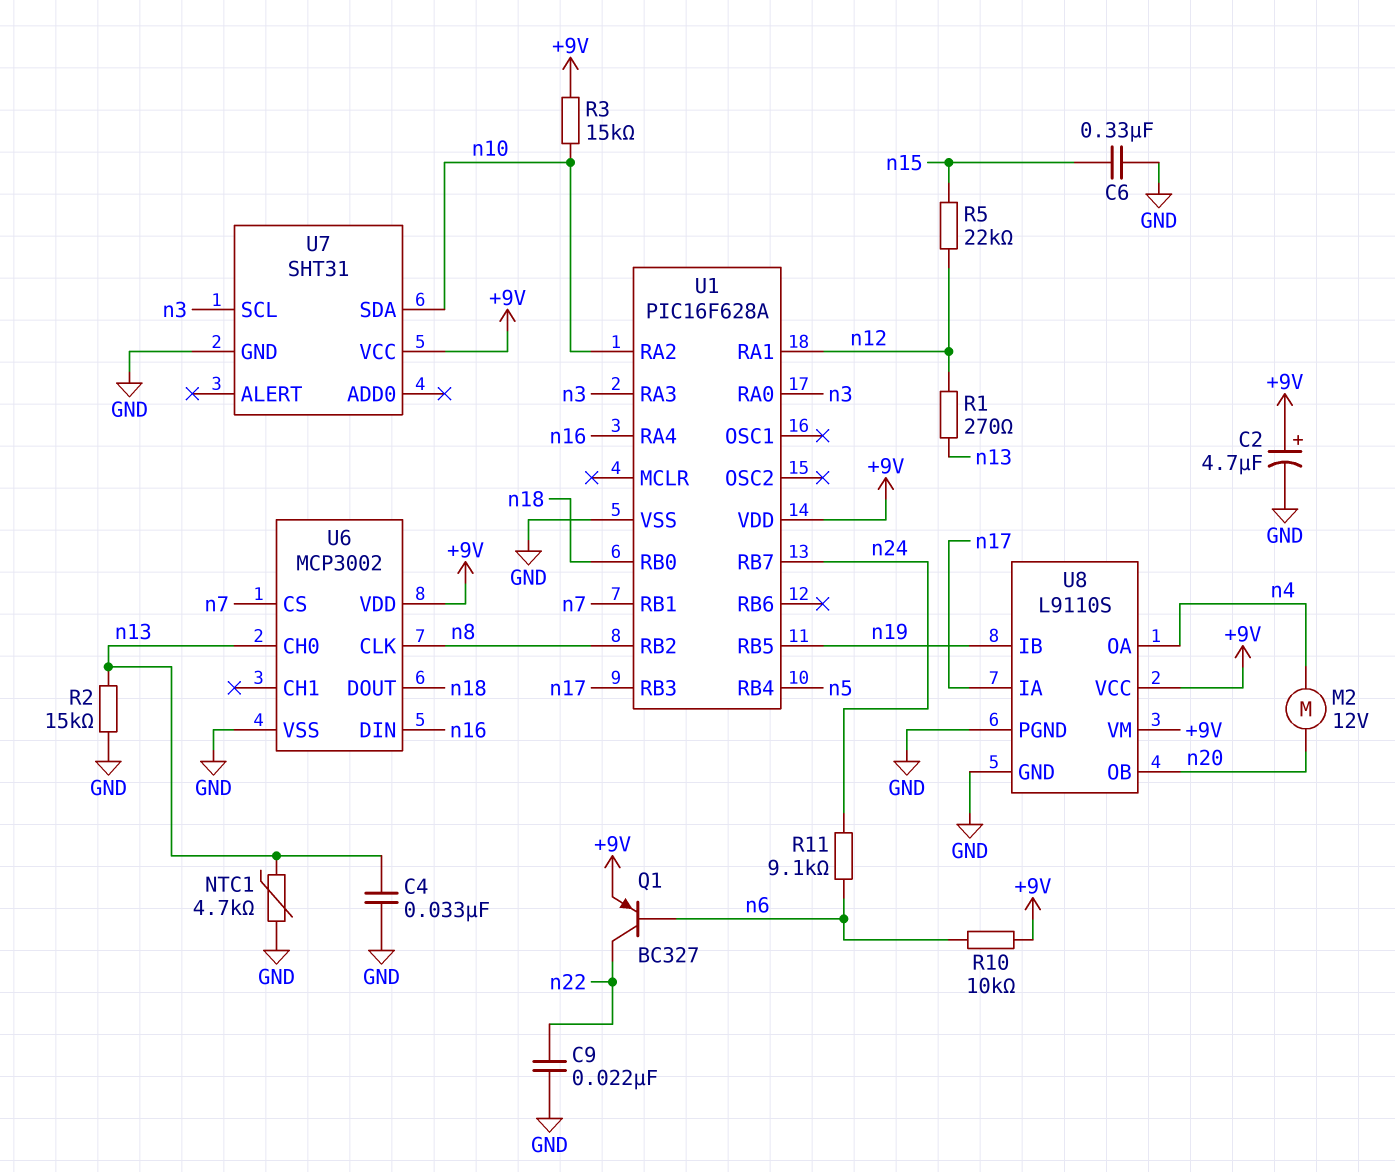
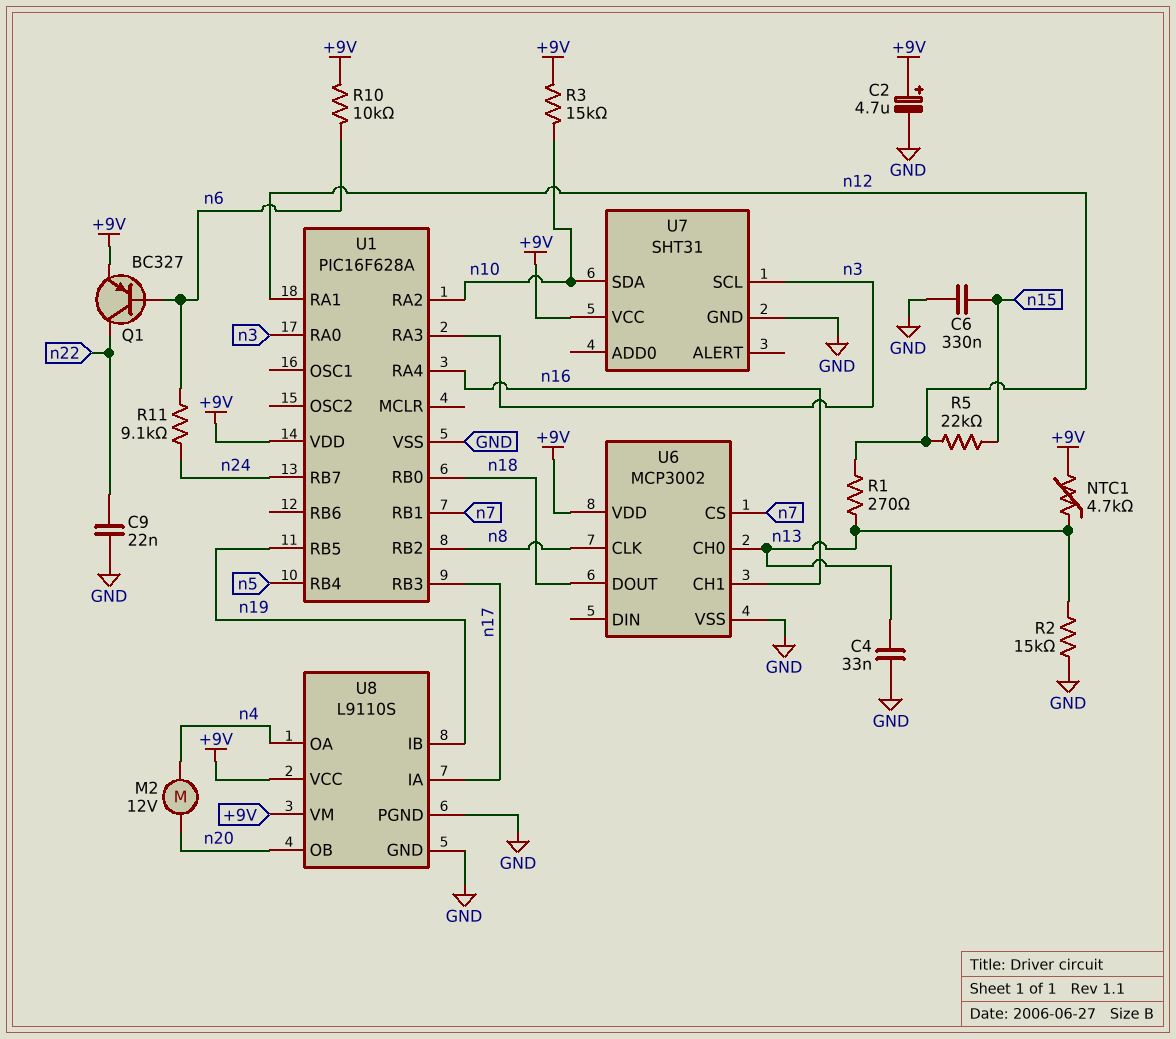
NTC1: 4.7k (GND, n13) -> 4.7k (+9V, n13)
U6 pin CH1: none -> n16
U6 pin DIN: n16 -> none

